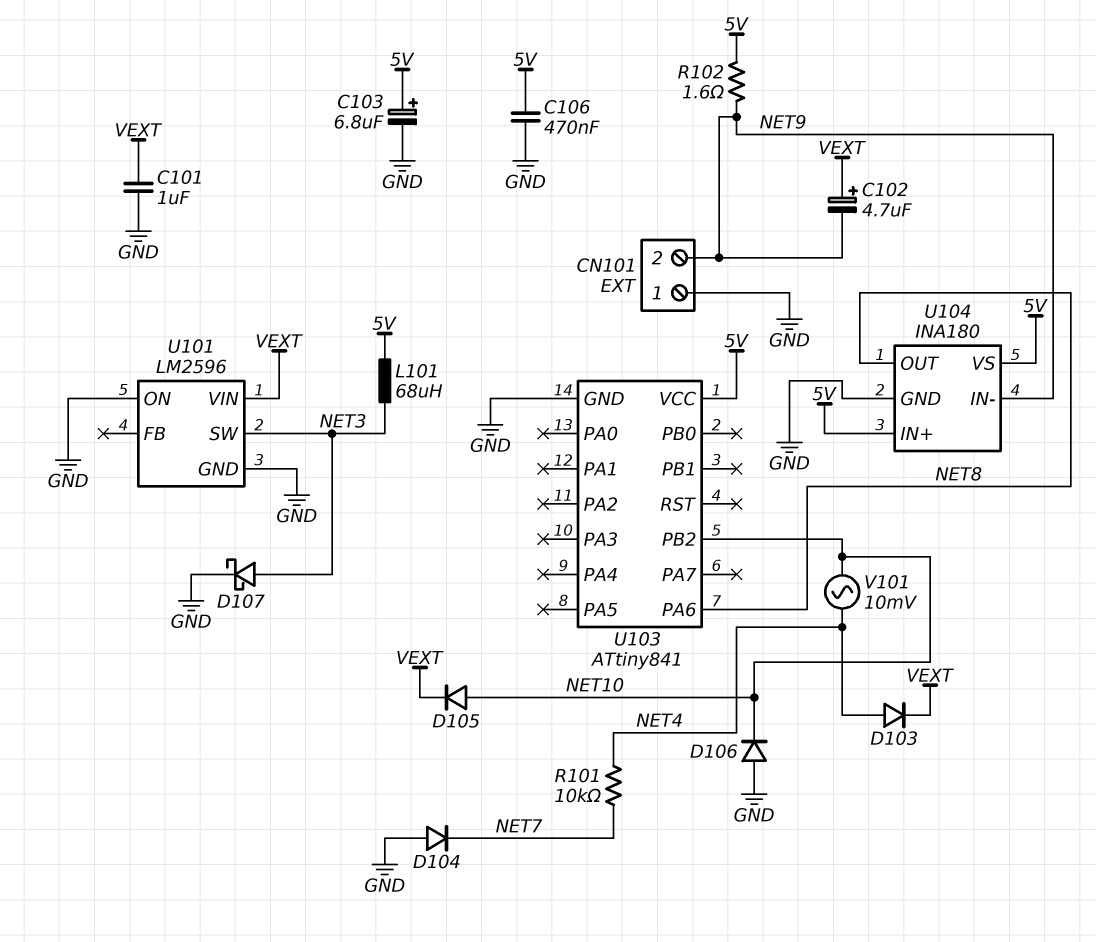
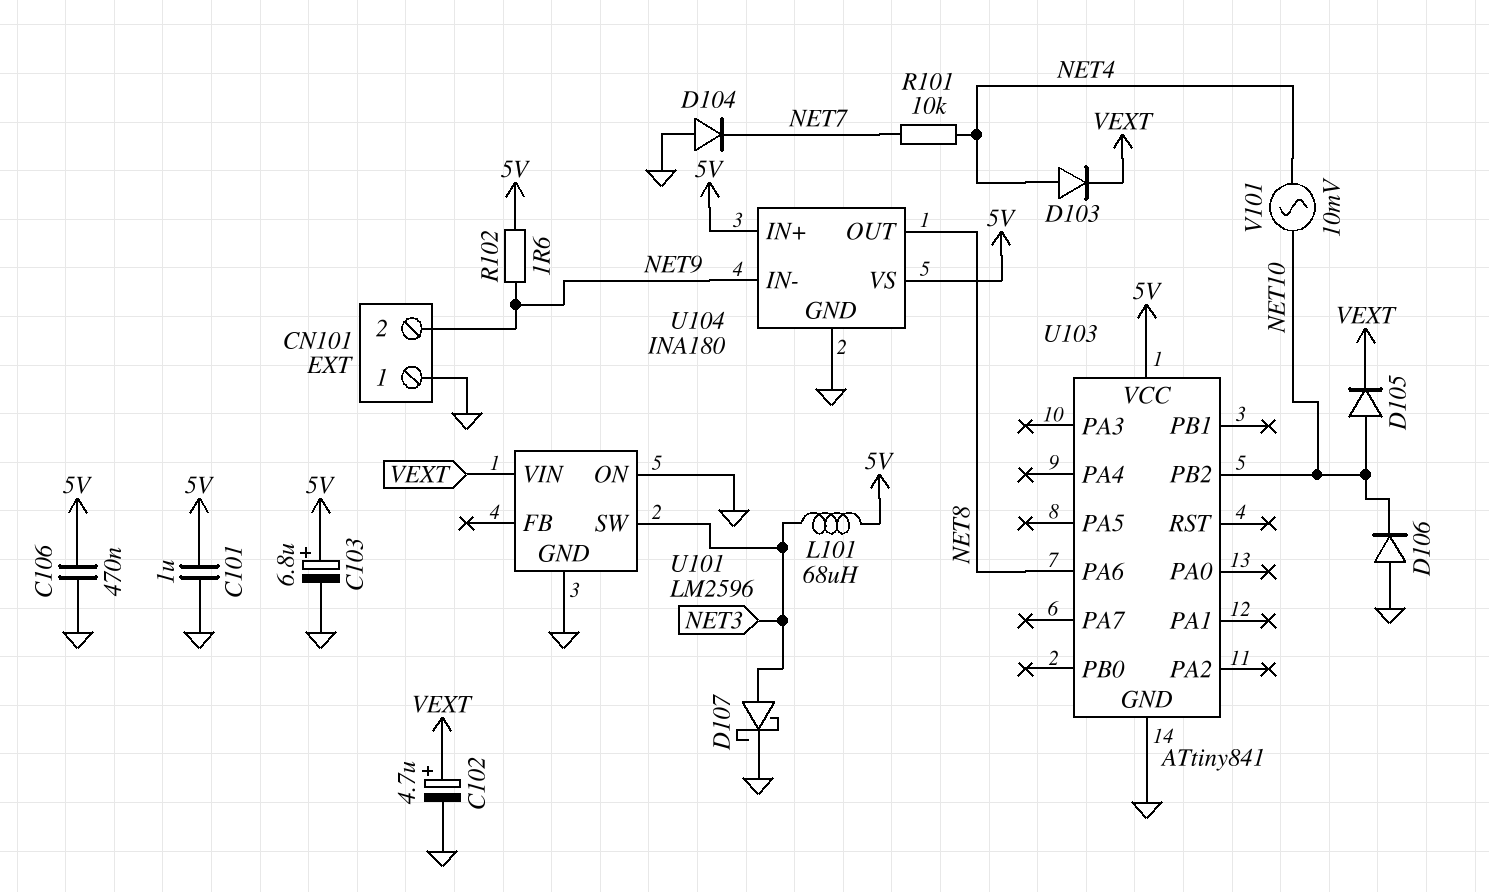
C101: 1uF (GND, VEXT) -> 1uF (5V, GND)
C102: 4.7uF (plus VEXT, minus NET9) -> 4.7uF (plus VEXT, minus GND)

